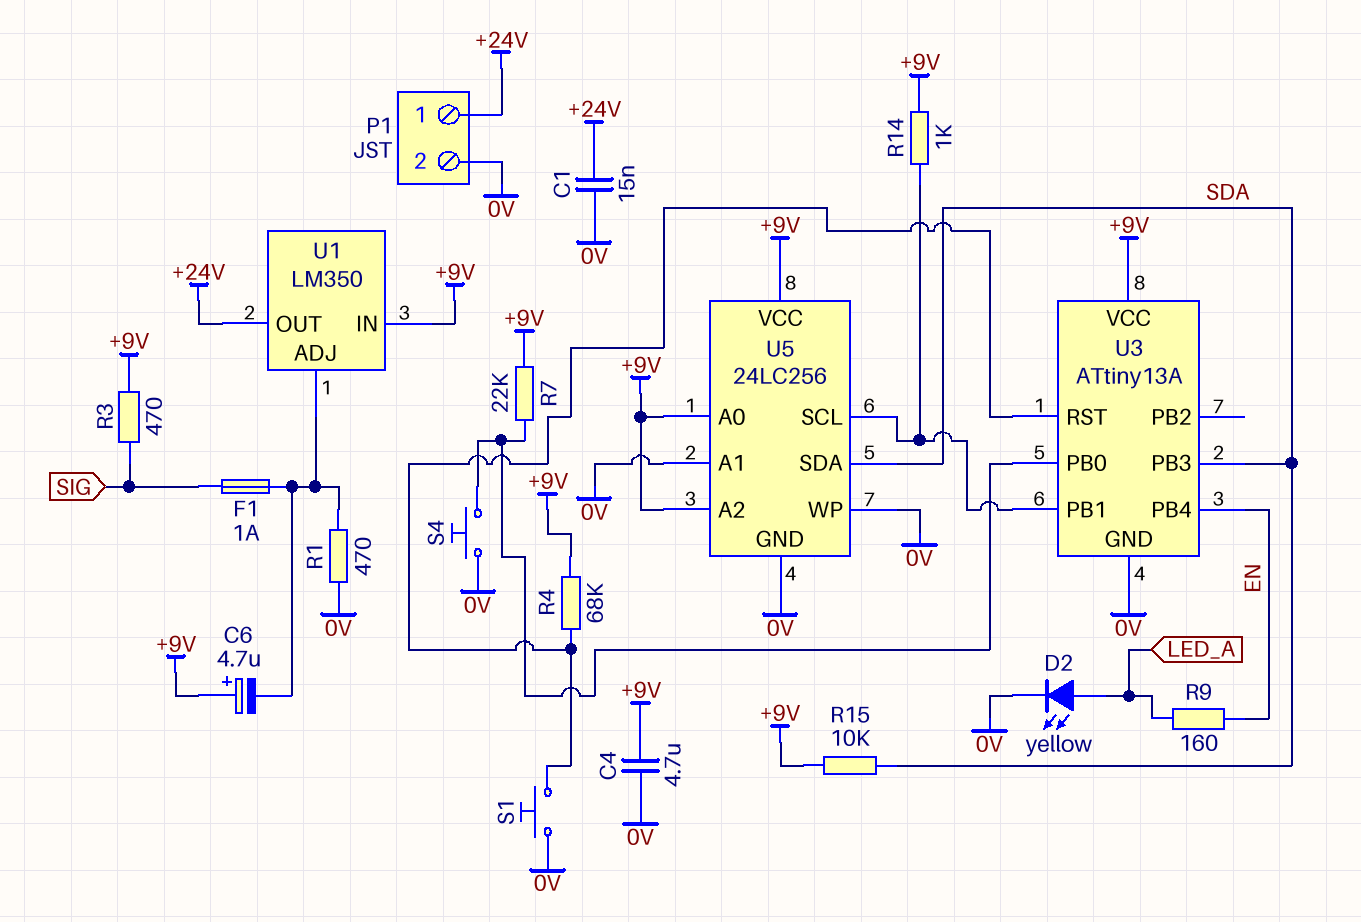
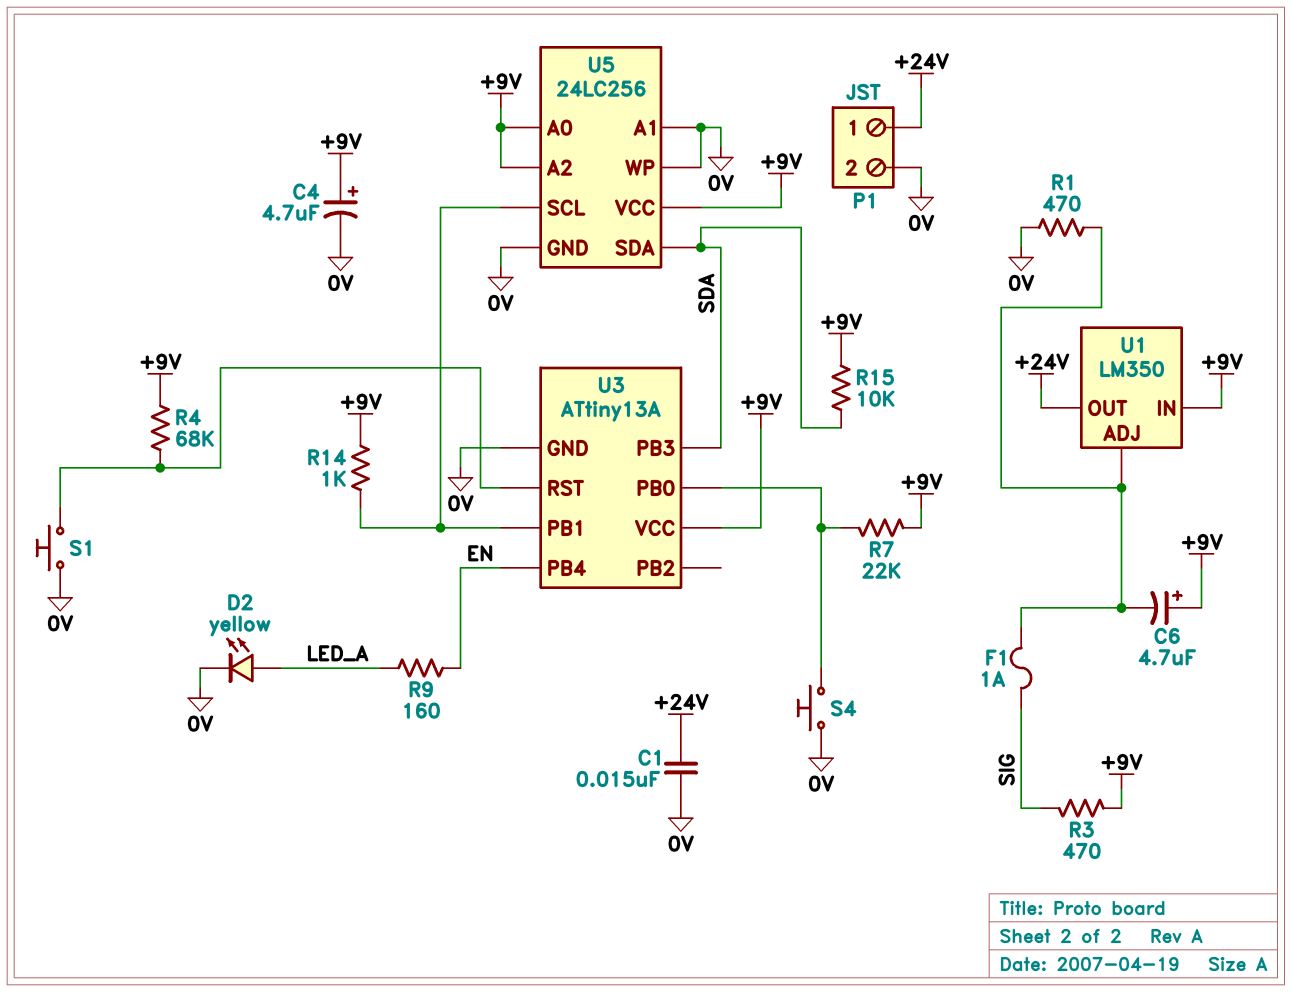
C4: 4.7uF (+9V, 0V) -> 4.7uF (plus +9V, minus 0V)

